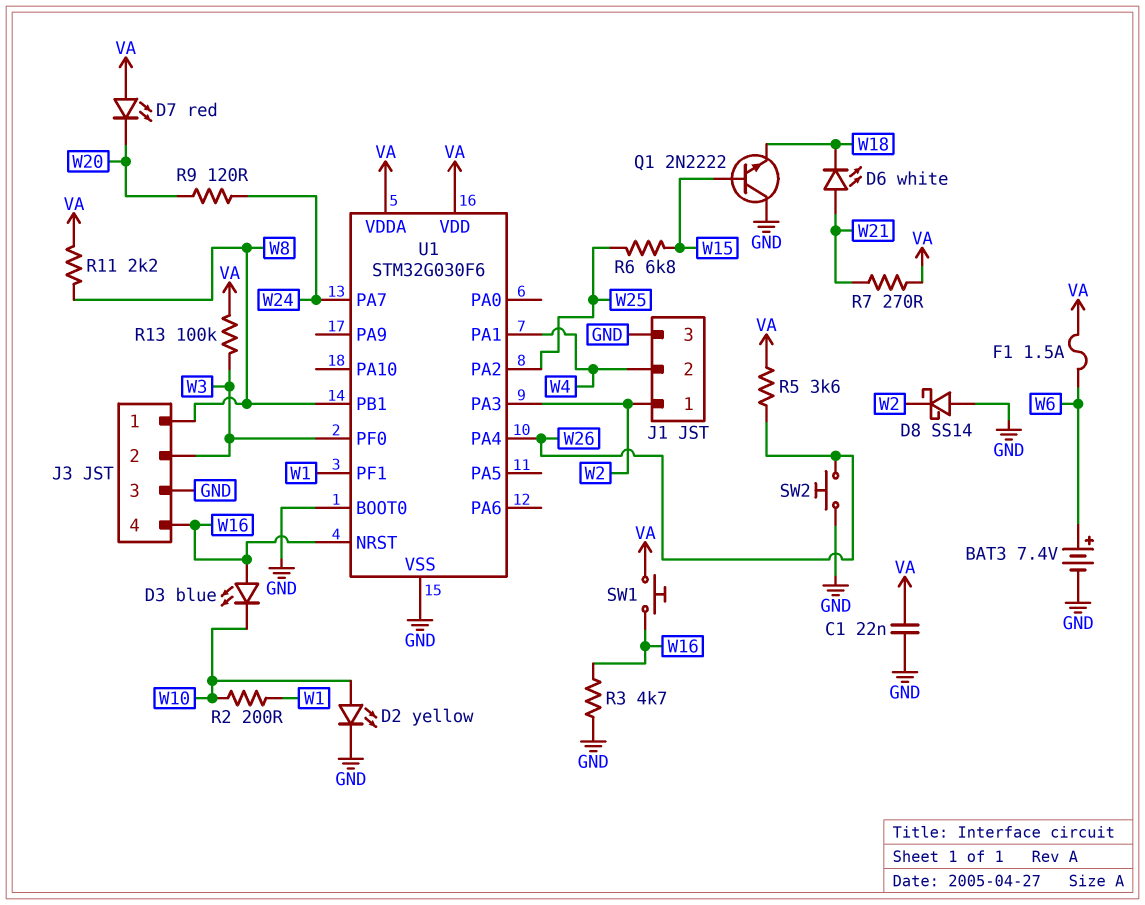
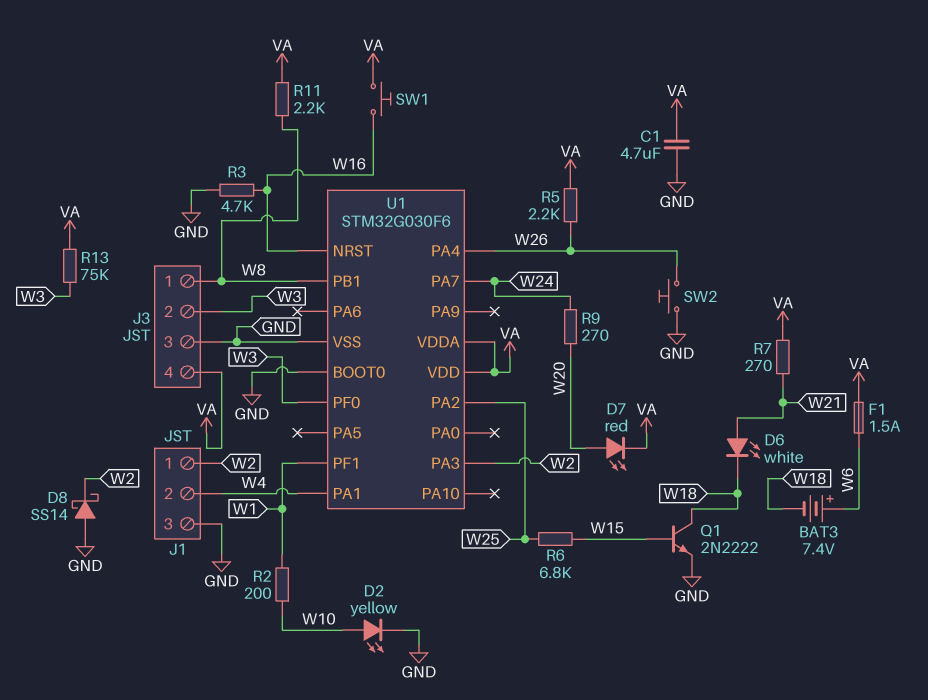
BAT3: 7.4V (plus W6, minus GND) -> 7.4V (plus W6, minus W18)
C1: 22nF (GND, VA) -> 4.7uF (GND, VA)
D3: LED blue (A W16, K W10) -> none
D7: LED red (A VA, K W20) -> LED red (A W20, K VA)
J3 pin 4: W16 -> VA
Q1: NPN 2N2222 (B W15, C GND, E W18) -> NPN 2N2222 (B W15, C W18, E GND)
R5: 3.6k (VA, W26) -> 2.2k (VA, W26)
R9: 120 (W20, W24) -> 270 (W20, W24)
R13: 100k (VA, W3) -> 75k (VA, W3)

